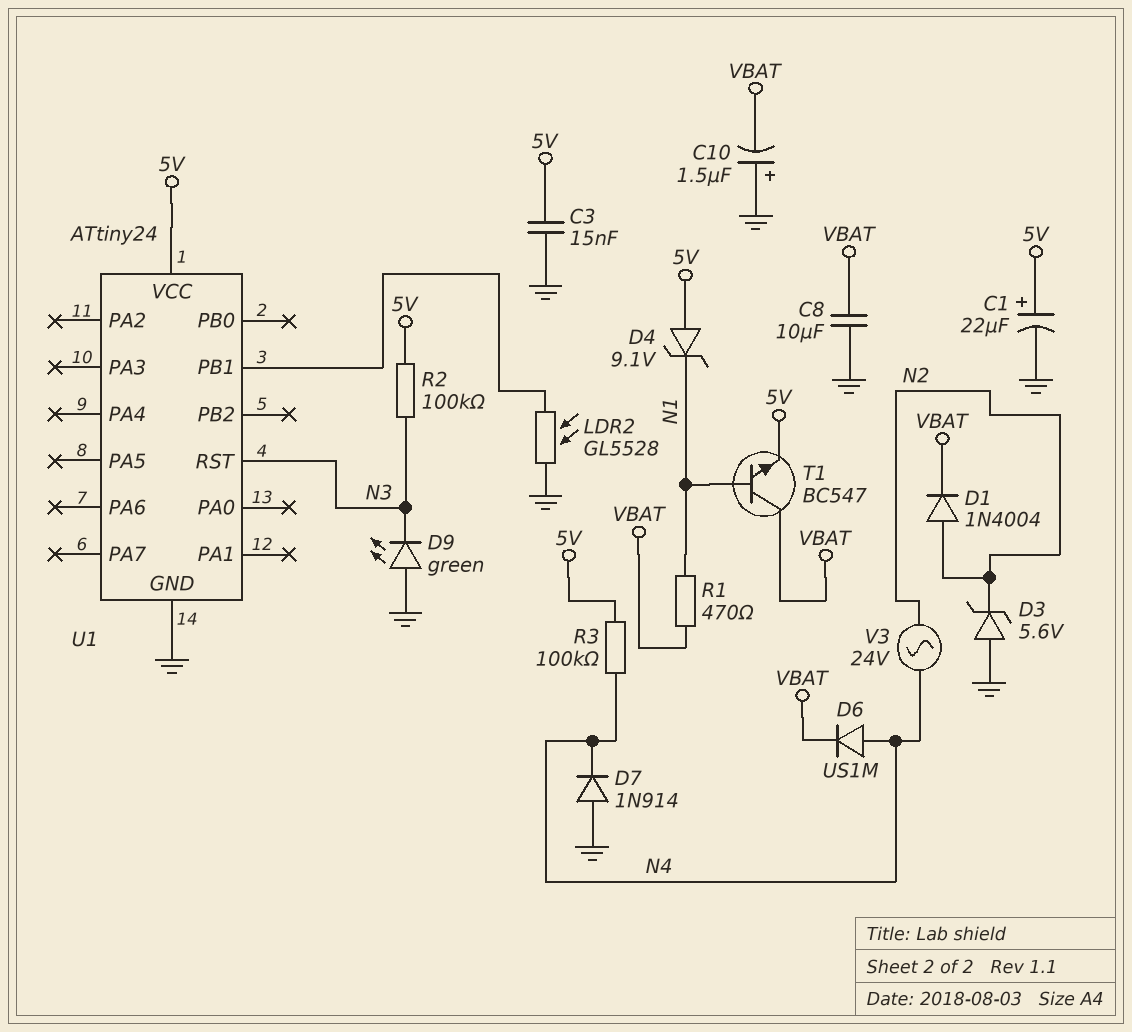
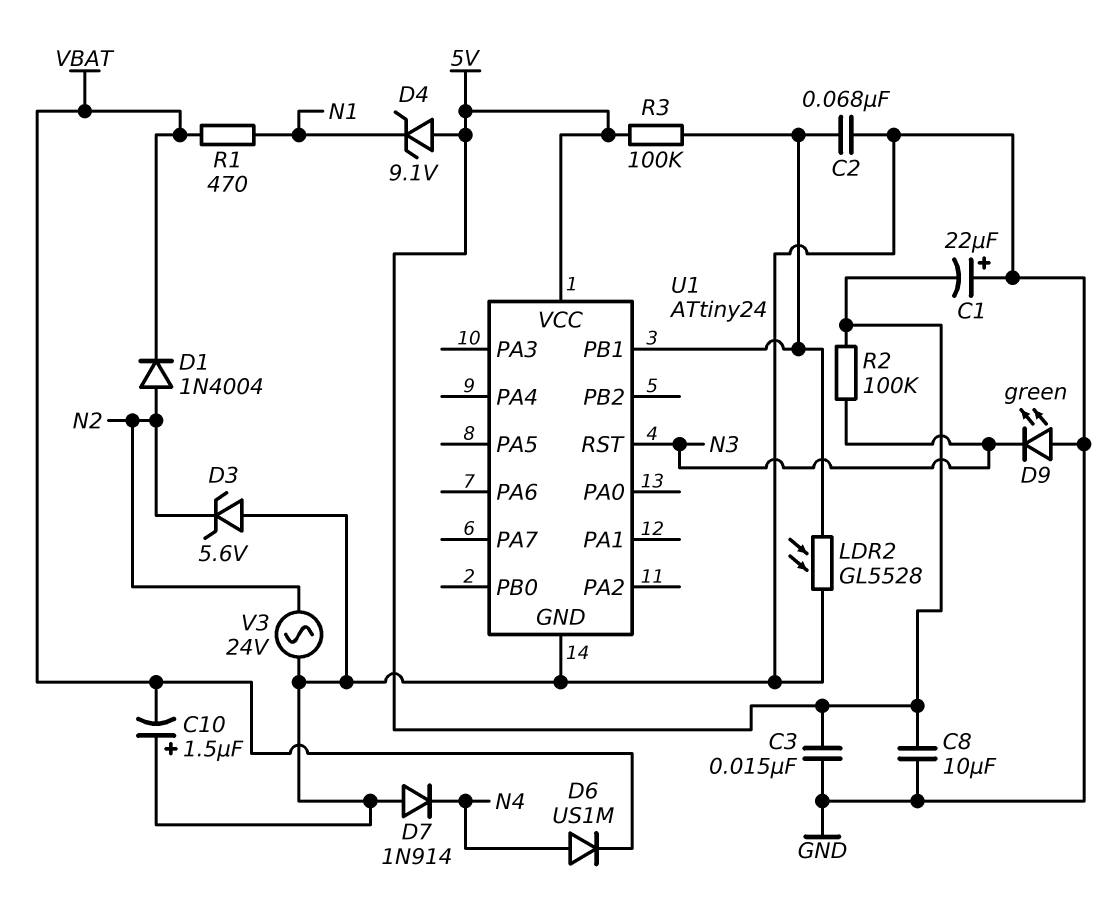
C1: 22uF (plus 5V, minus GND) -> 22uF (plus GND, minus 5V)
C2: none -> 68nF (GND, U1/PB1)
C8: 10uF (GND, VBAT) -> 10uF (5V, GND)
R3: 100k (5V, N4) -> 100k (5V, U1/PB1)
T1: NPN BC547 (B N1, C VBAT, E 5V) -> none
V3: AC 24V (N2, N4) -> AC 24V (GND, N2)

